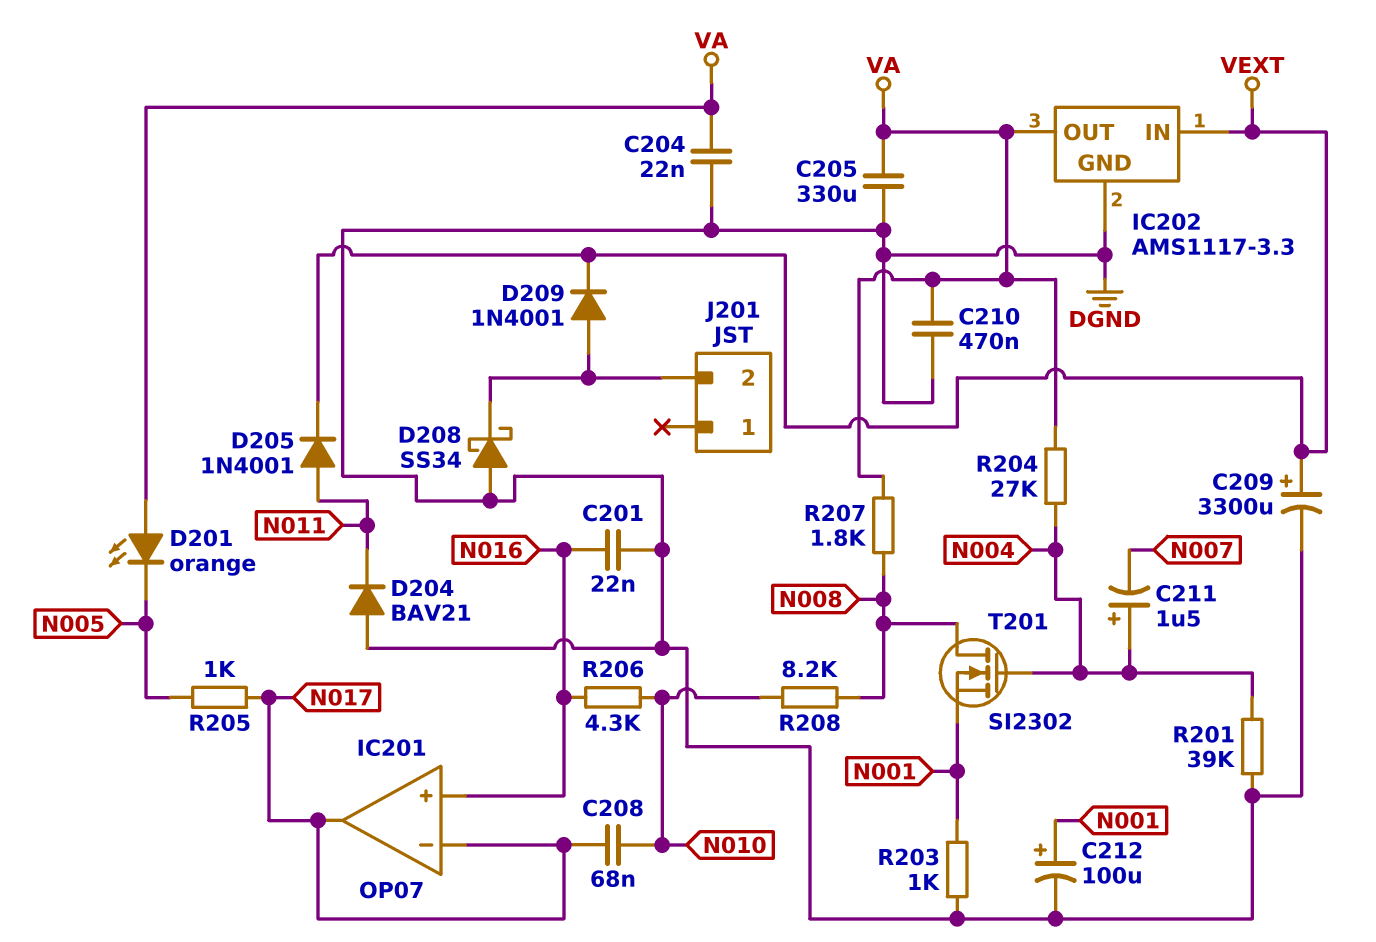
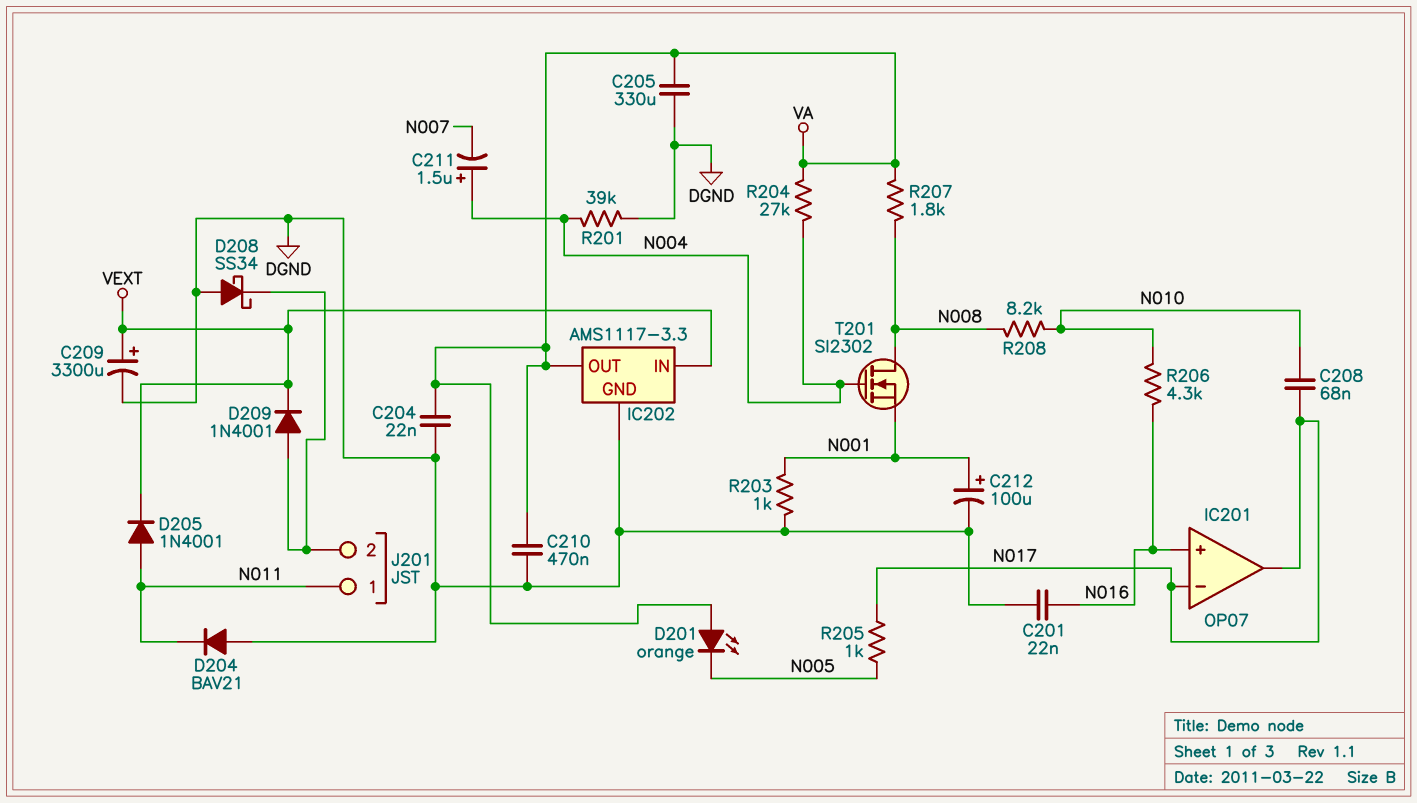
J201 pin 1: none -> N011

